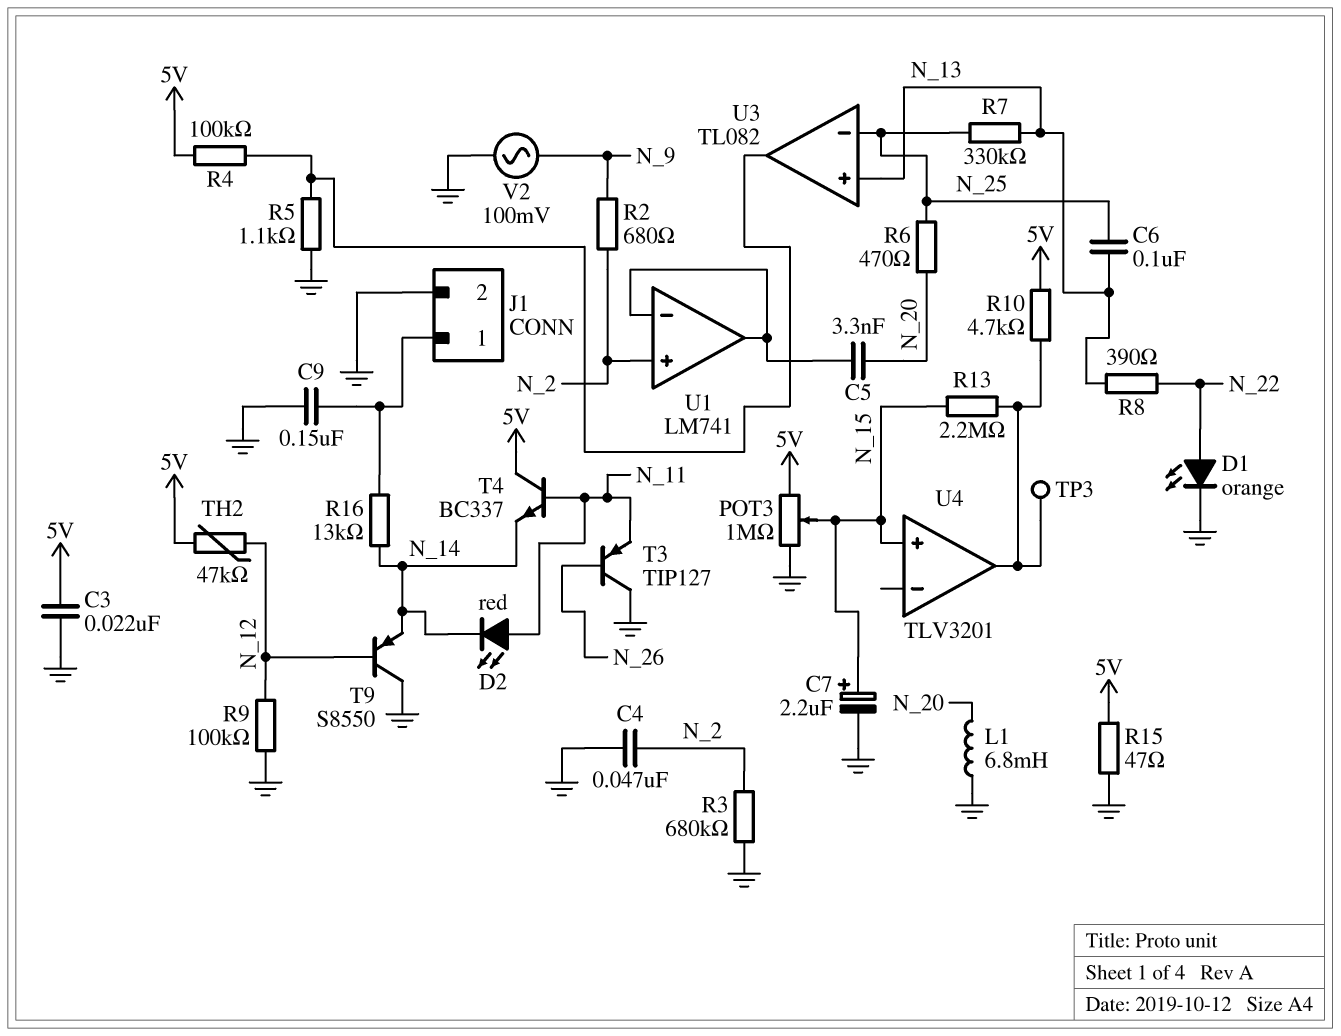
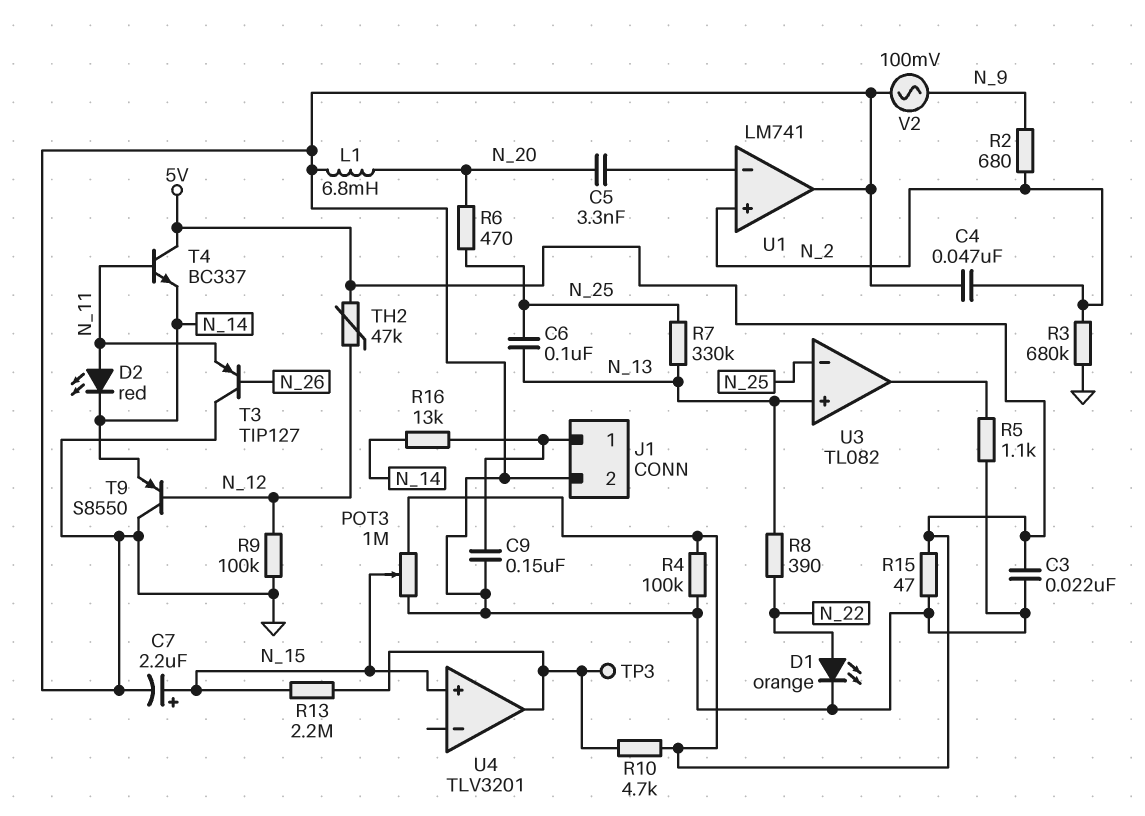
R4: 100k (5V, U3/out) -> 100k (5V, GND)
U1 pin out: U1/in- -> GND

